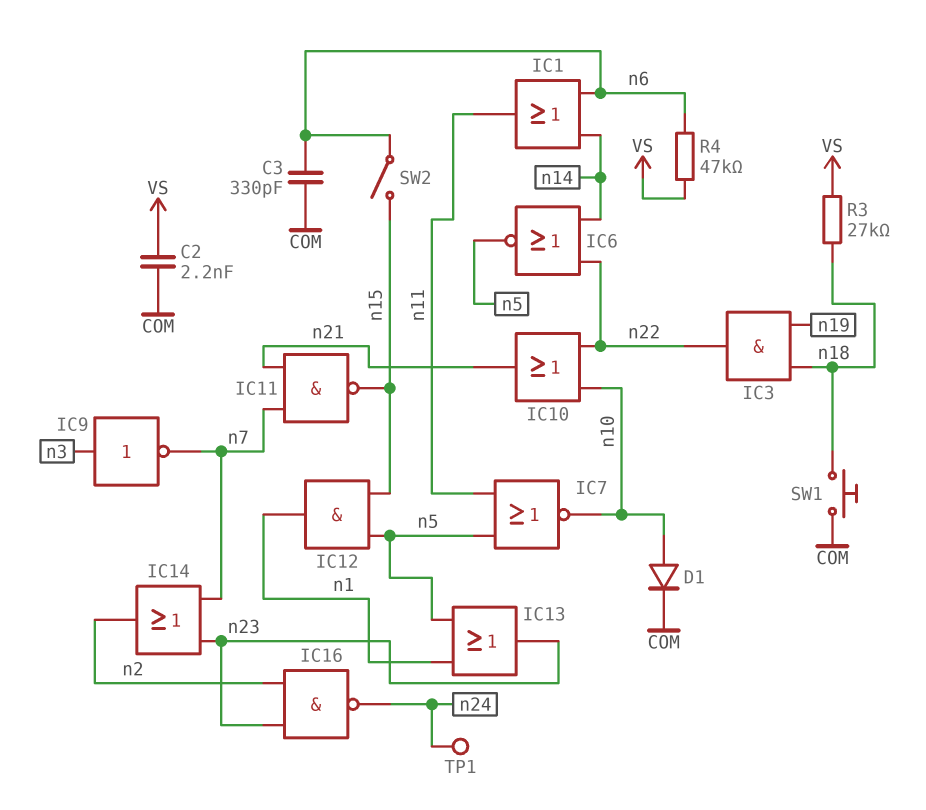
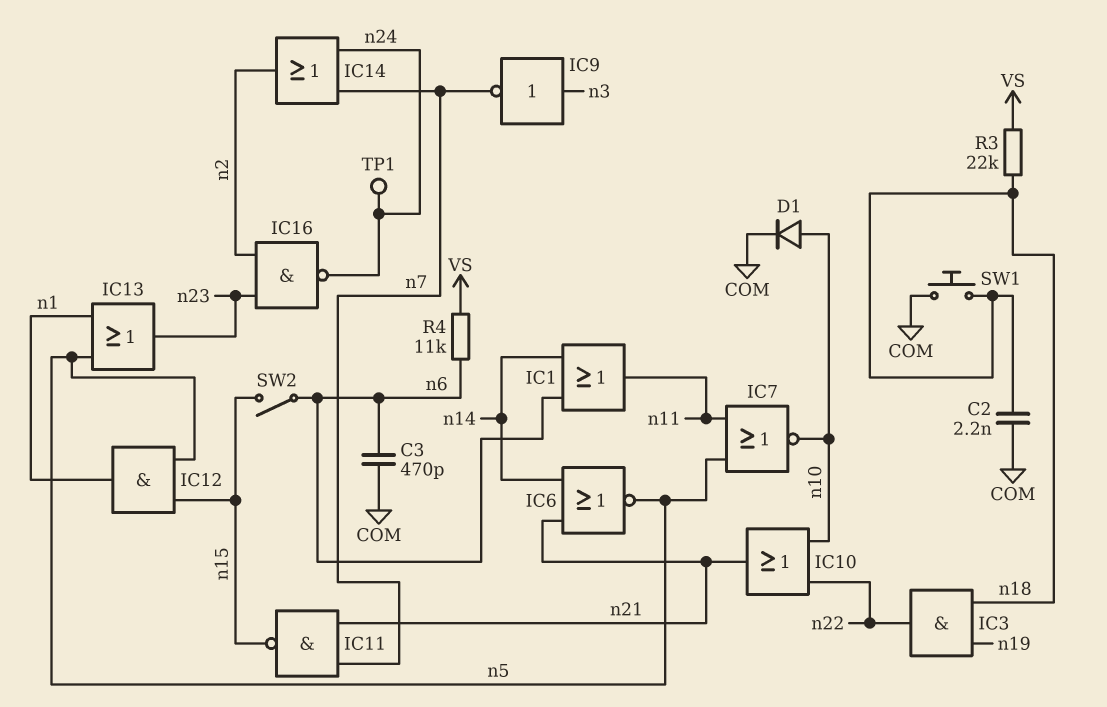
C2: 2.2nF (COM, VS) -> 2.2nF (COM, n18)
C3: 330pF (COM, n6) -> 470pF (COM, n6)
IC6: NOR (in n14, in n22, out n5) -> NOR (in n14, in n21, out n5)
IC14: OR (in n7, in n23, out n2) -> OR (in n7, in n24, out n2)
R3: 27k (VS, n18) -> 22k (VS, n18)
R4: 47k (VS, n6) -> 11k (VS, n6)

